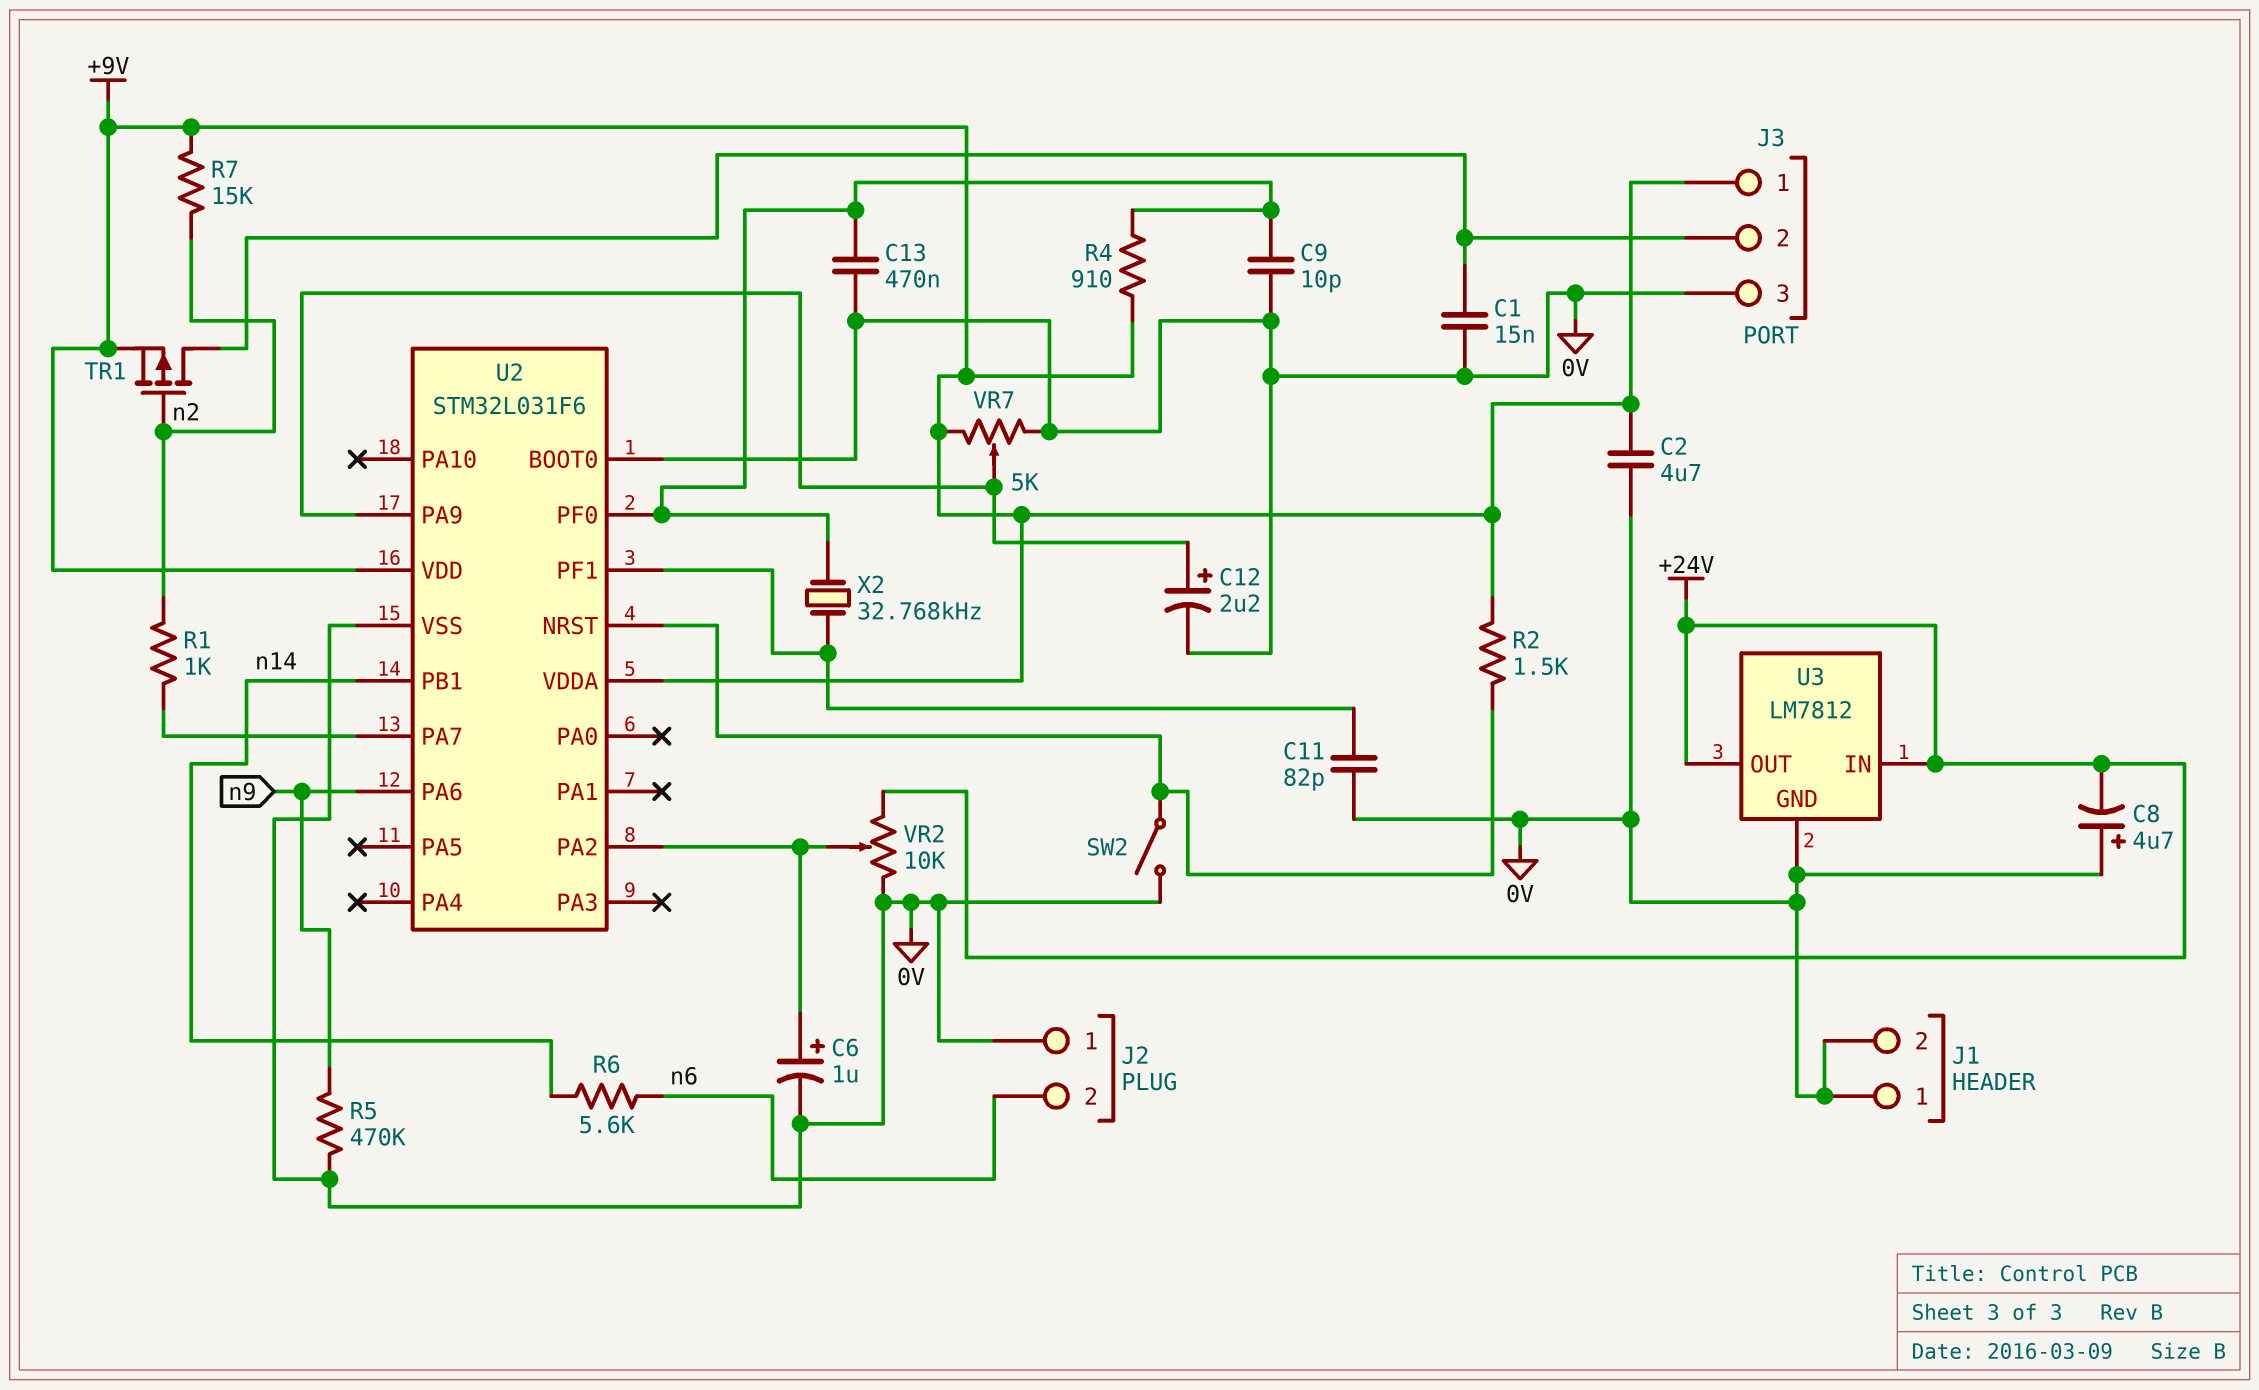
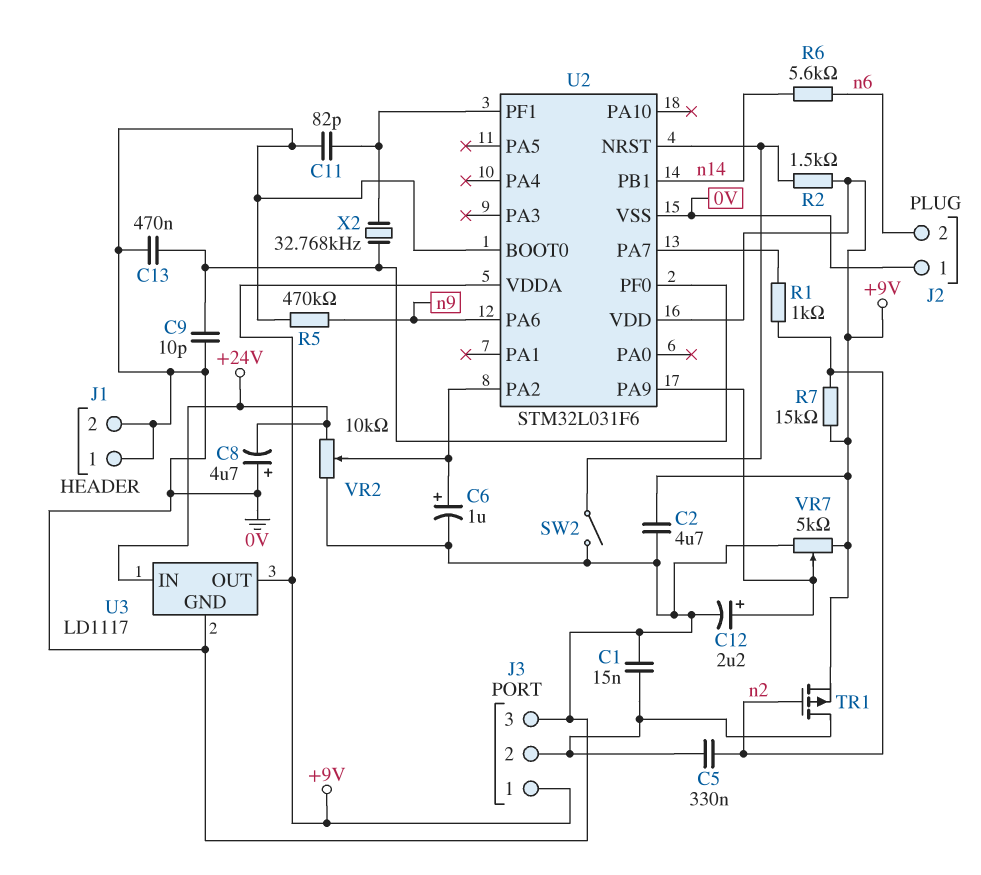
C5: none -> 330nF (J3/2, n2)
R4: 910 (+9V, U2/PF0) -> none
U3: LM7812 -> LD1117
U3 pin OUT: +24V -> +9V

